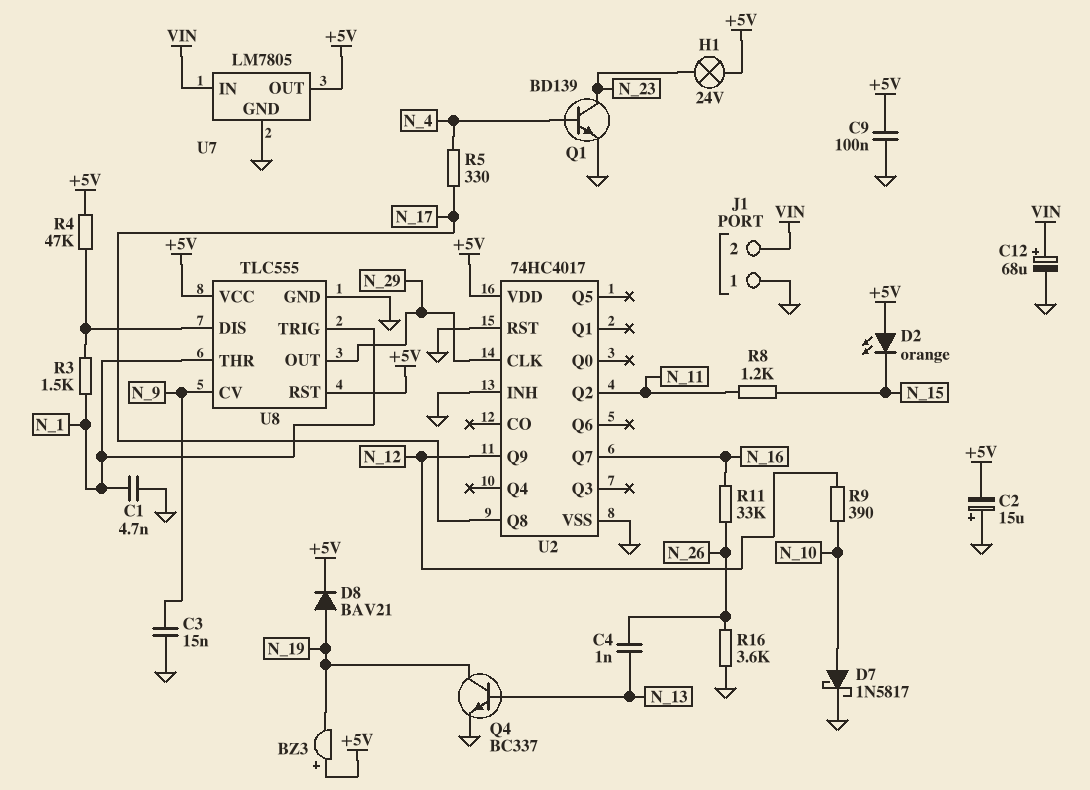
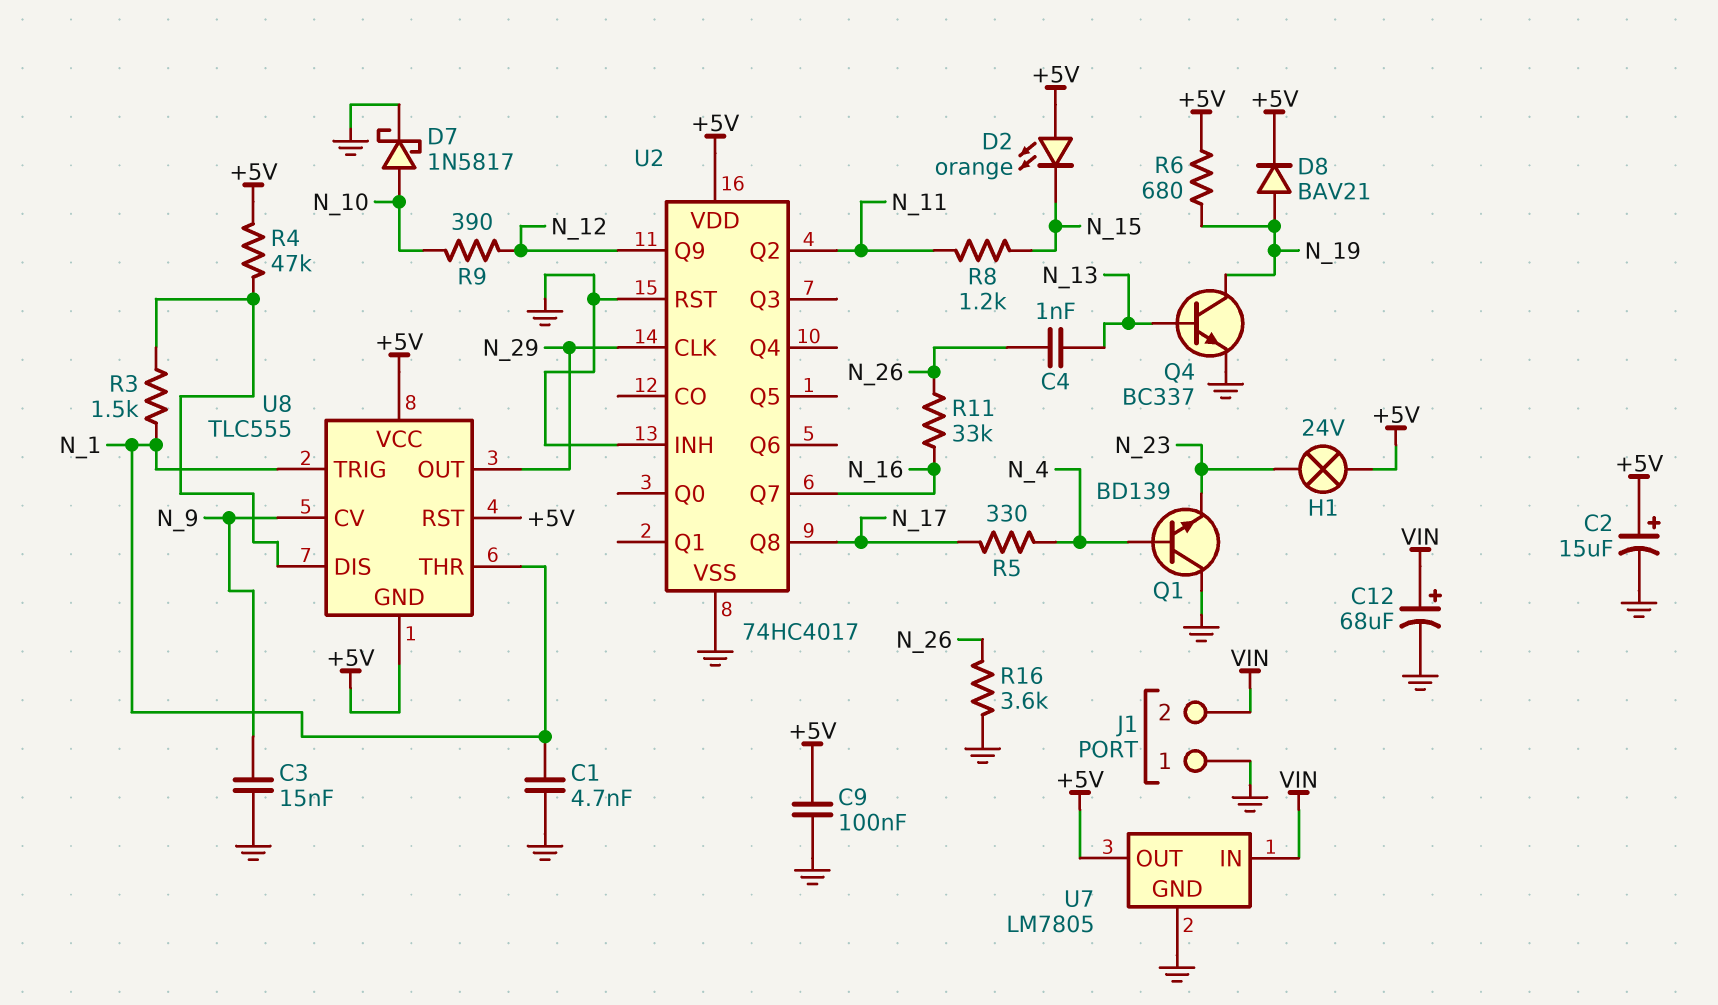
BZ3: buzzer (plus +5V, minus N_19) -> none
C2: 15uF (plus GND, minus +5V) -> 15uF (plus +5V, minus GND)
Q1: NPN BD139 (B N_4, C N_23, E GND) -> NPN BD139 (B N_4, C GND, E N_23)
R6: none -> 680 (+5V, N_19)
U8 pin GND: GND -> +5V

